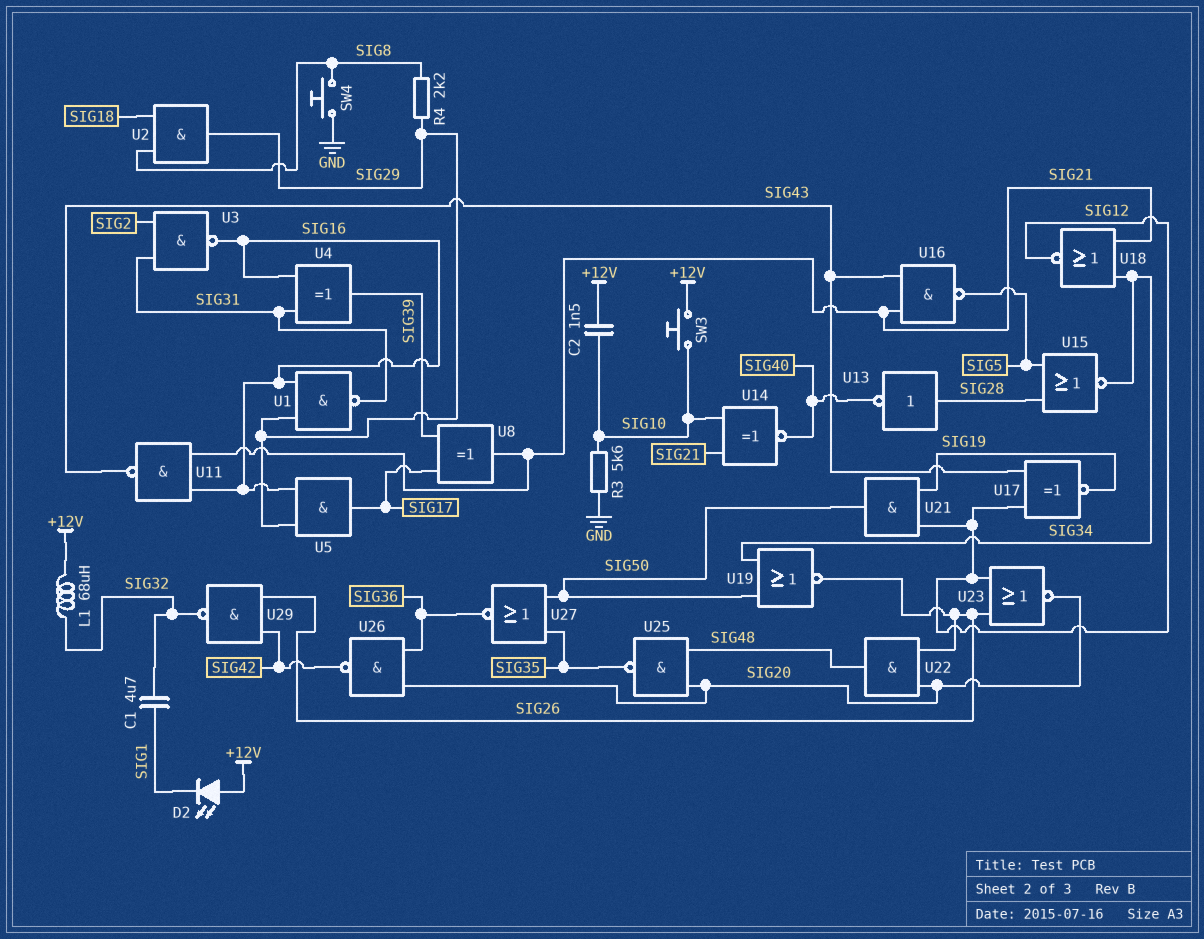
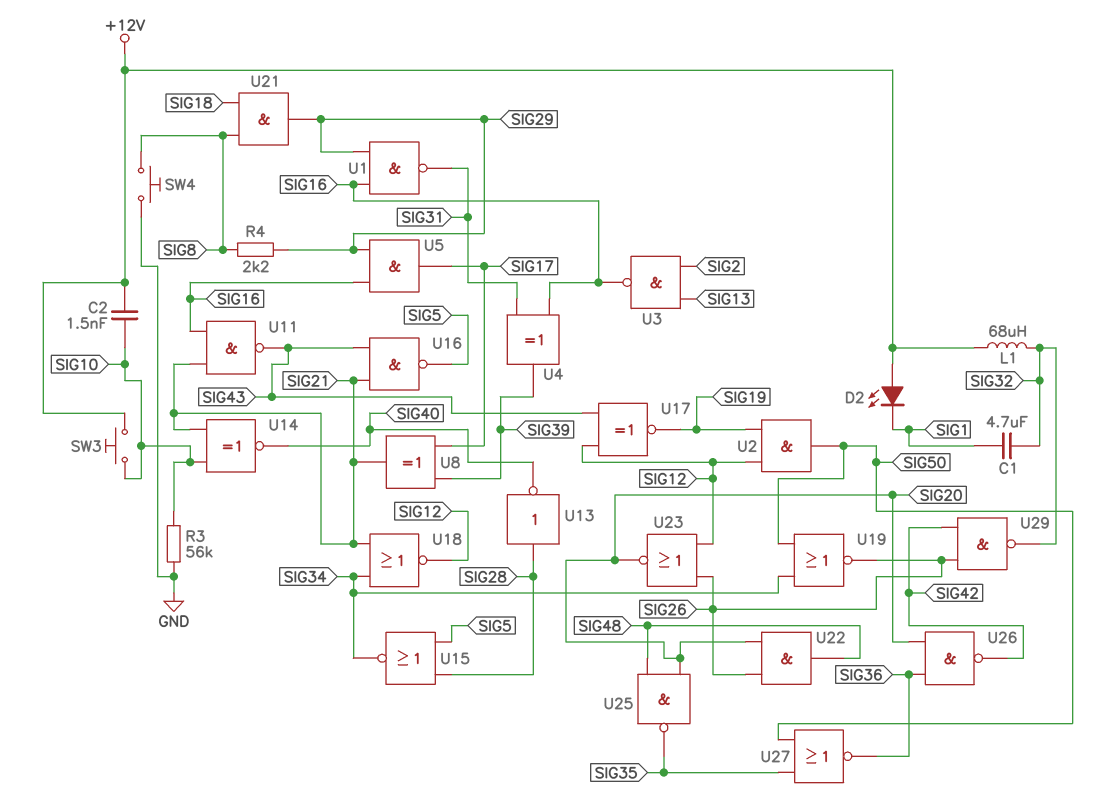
R3: 5.6k (GND, SIG10) -> 56k (GND, SIG10)
U2: AND (in SIG8, in SIG18, out SIG29) -> AND (in SIG12, in SIG19, out SIG50)
U3: NAND (in SIG2, in SIG31, out SIG16) -> NAND (in SIG2, in SIG13, out SIG16)
U21: AND (in SIG12, in SIG19, out SIG50) -> AND (in SIG8, in SIG18, out SIG29)

